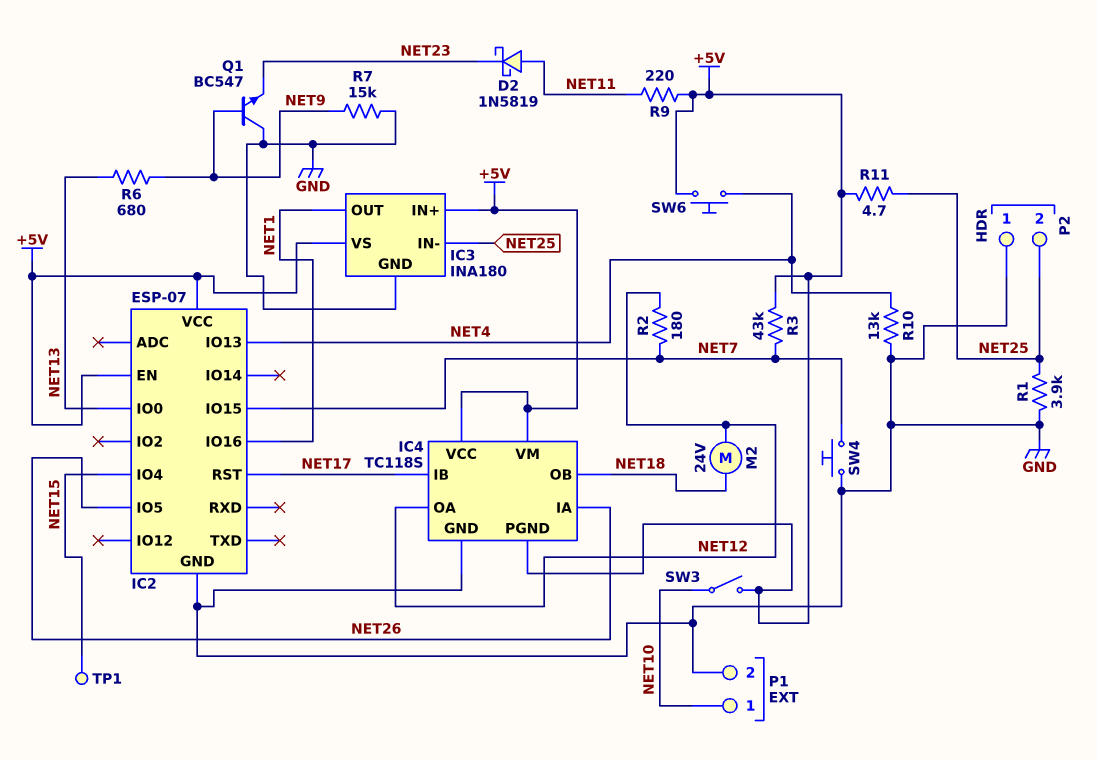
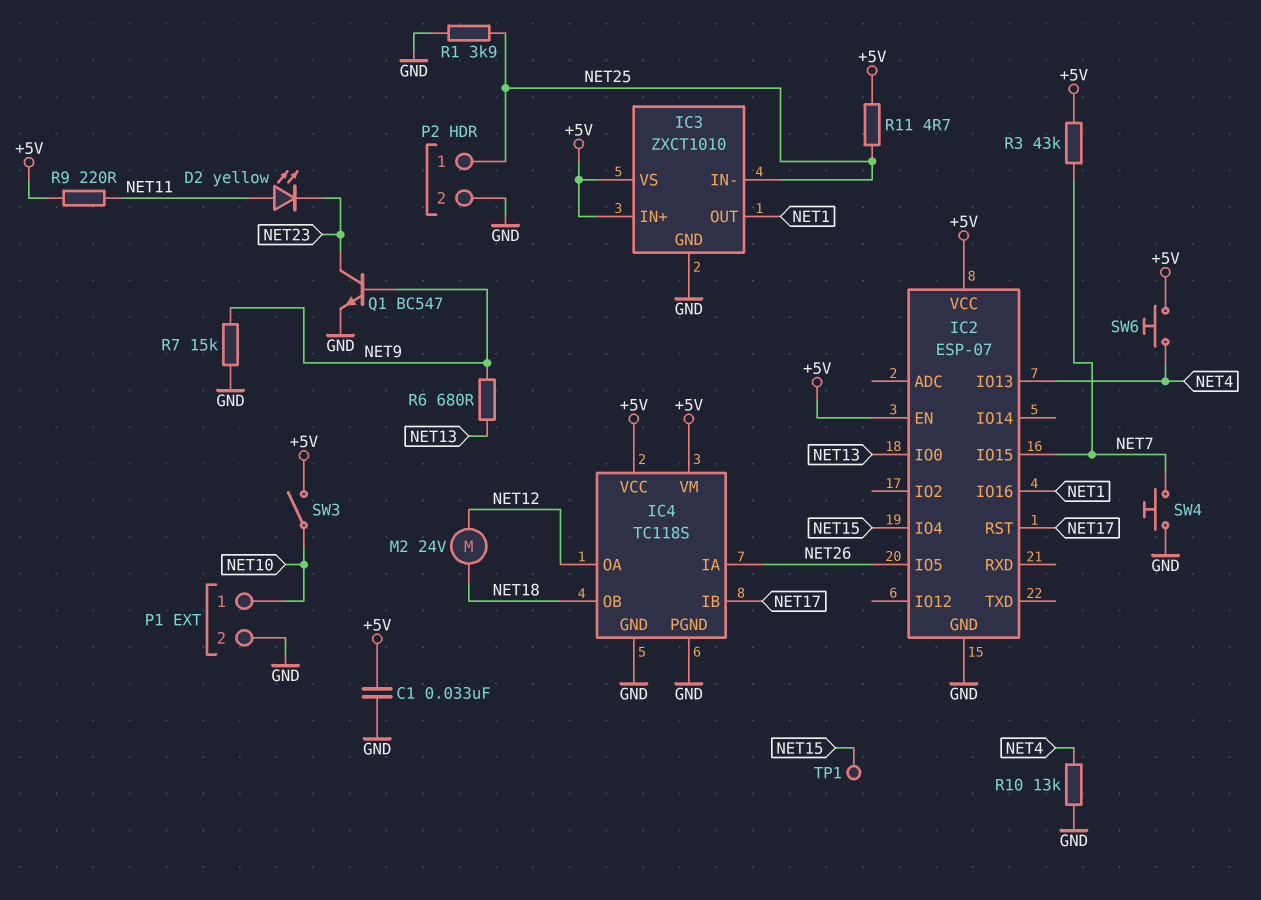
C1: none -> 33nF (+5V, GND)
D2: schottky 1N5819 (A NET11, K NET23) -> LED yellow (A NET11, K NET23)
IC3: INA180 -> ZXCT1010
IC4 pin PGND: +5V -> GND
P2 pin 1: GND -> NET25
P2 pin 2: NET25 -> GND
Q1: NPN BC547 (B NET9, C GND, E NET23) -> NPN BC547 (B NET9, C NET23, E GND)
R2: 180 (NET7, NET12) -> none

